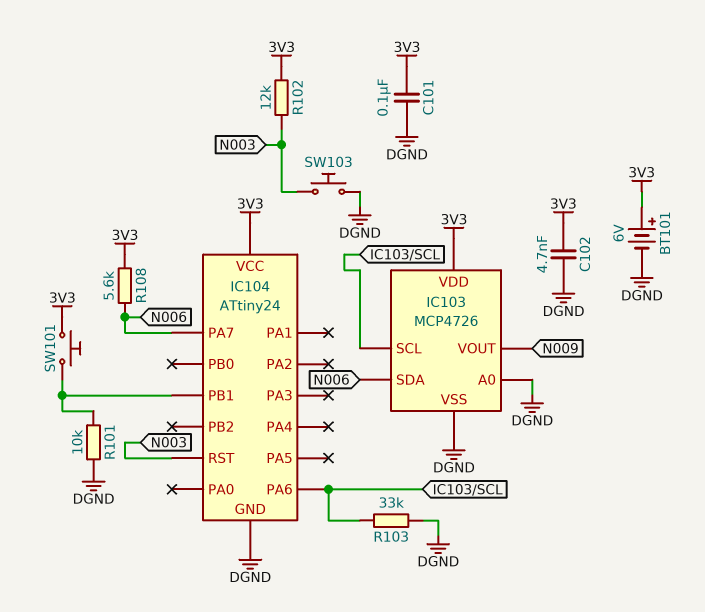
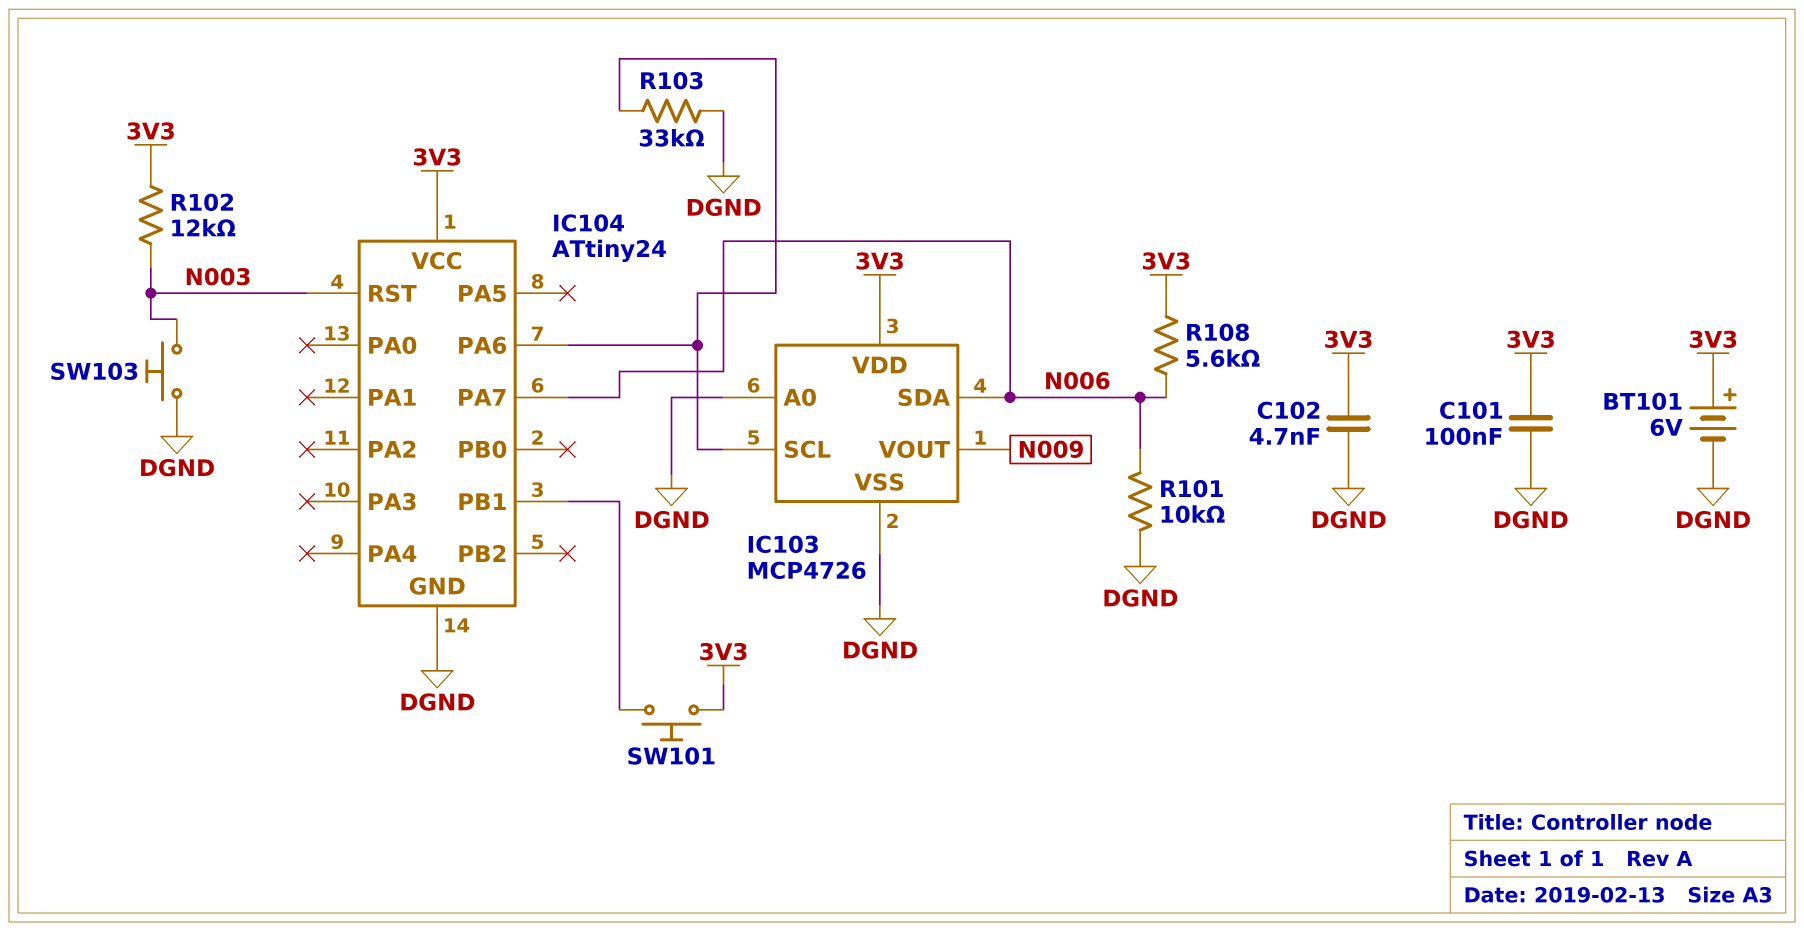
R101: 10k (DGND, IC104/PB1) -> 10k (DGND, N006)

